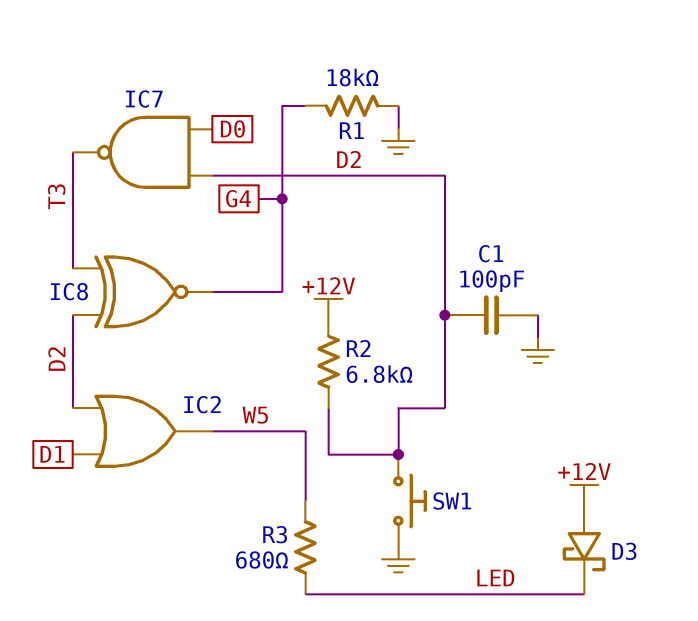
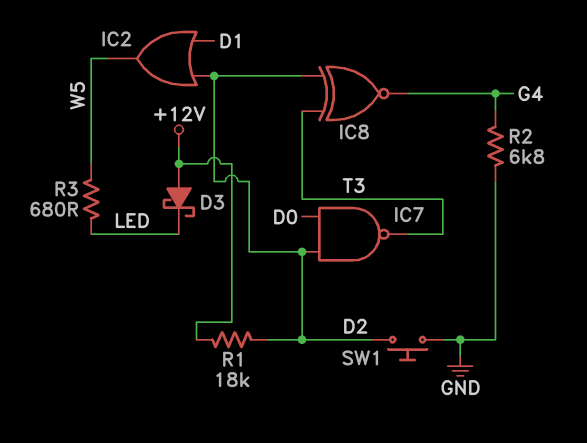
C1: 100pF (D2, GND) -> none
R1: 18k (G4, GND) -> 18k (+12V, D2)
R2: 6.8k (+12V, D2) -> 6.8k (G4, GND)

